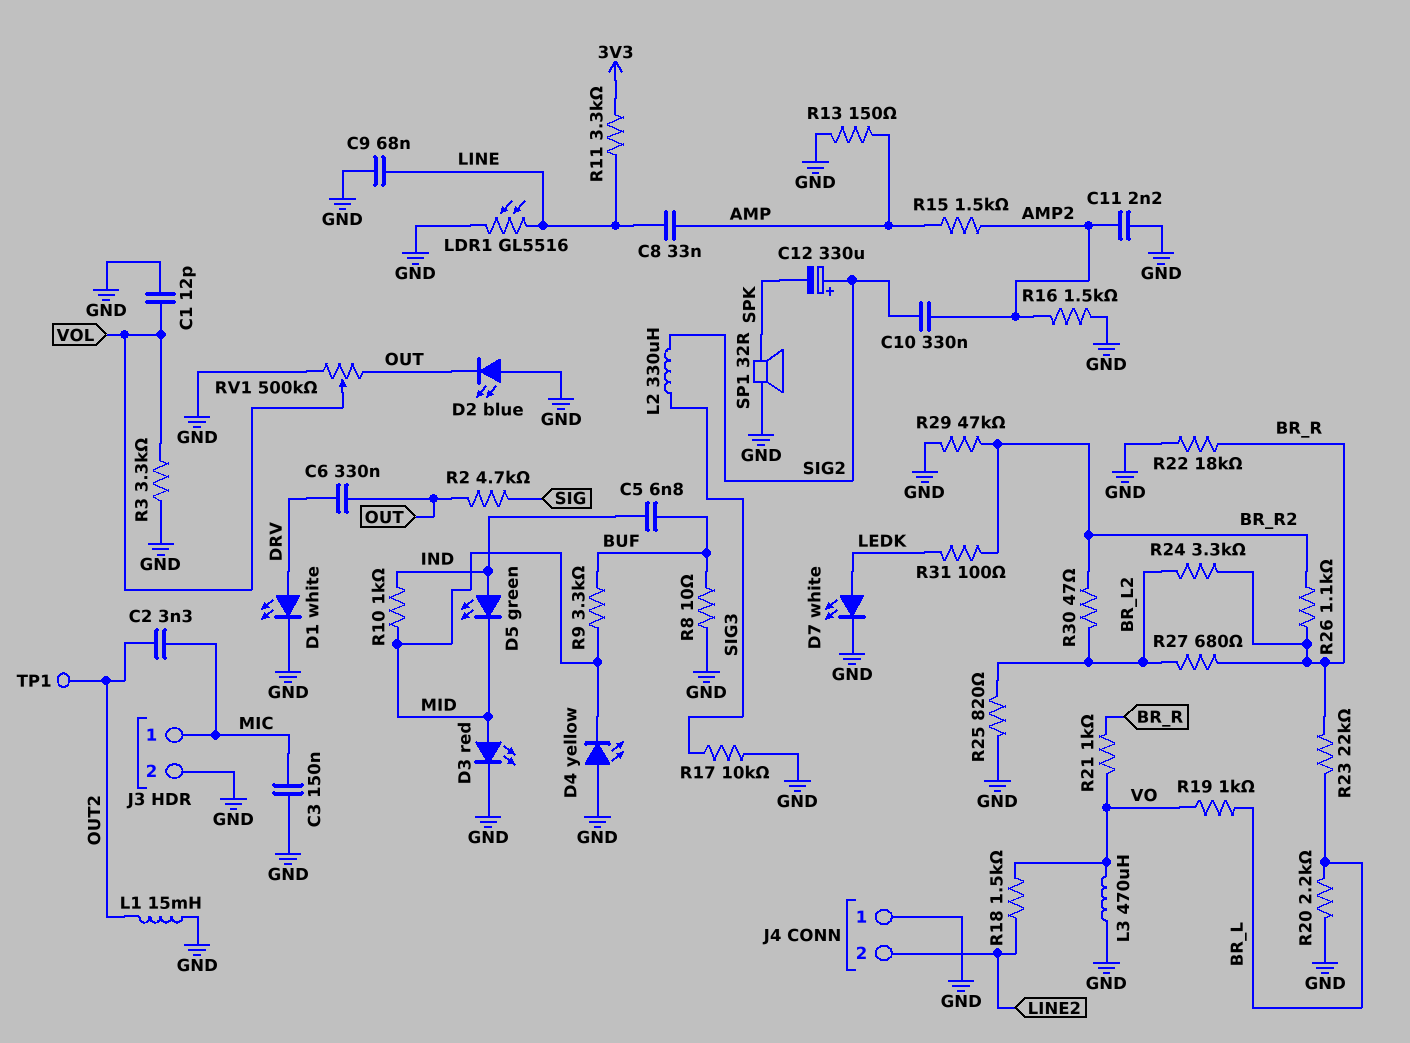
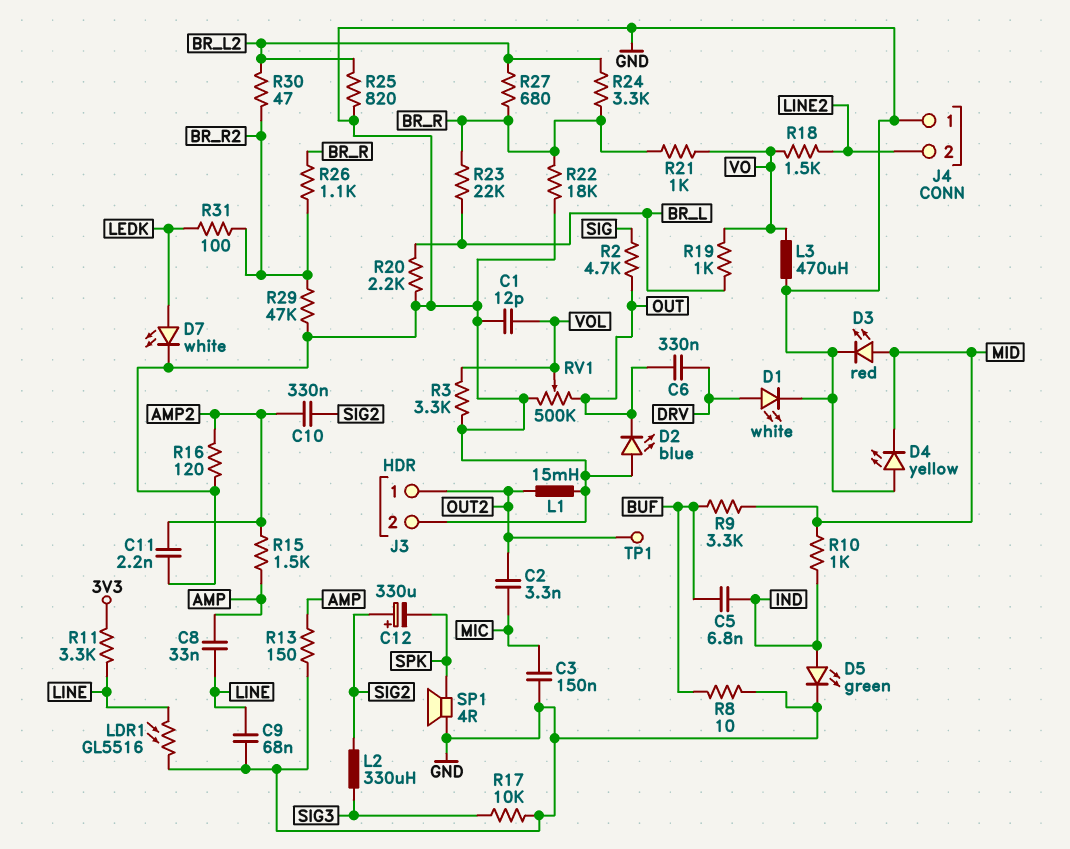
D5: LED green (A IND, K MID) -> LED green (A IND, K GND)
J3 pin 1: MIC -> OUT2
R16: 1.5k (AMP2, GND) -> 120 (AMP2, GND)
SP1: speaker 32R (GND, SPK) -> speaker 4R (GND, SPK)

